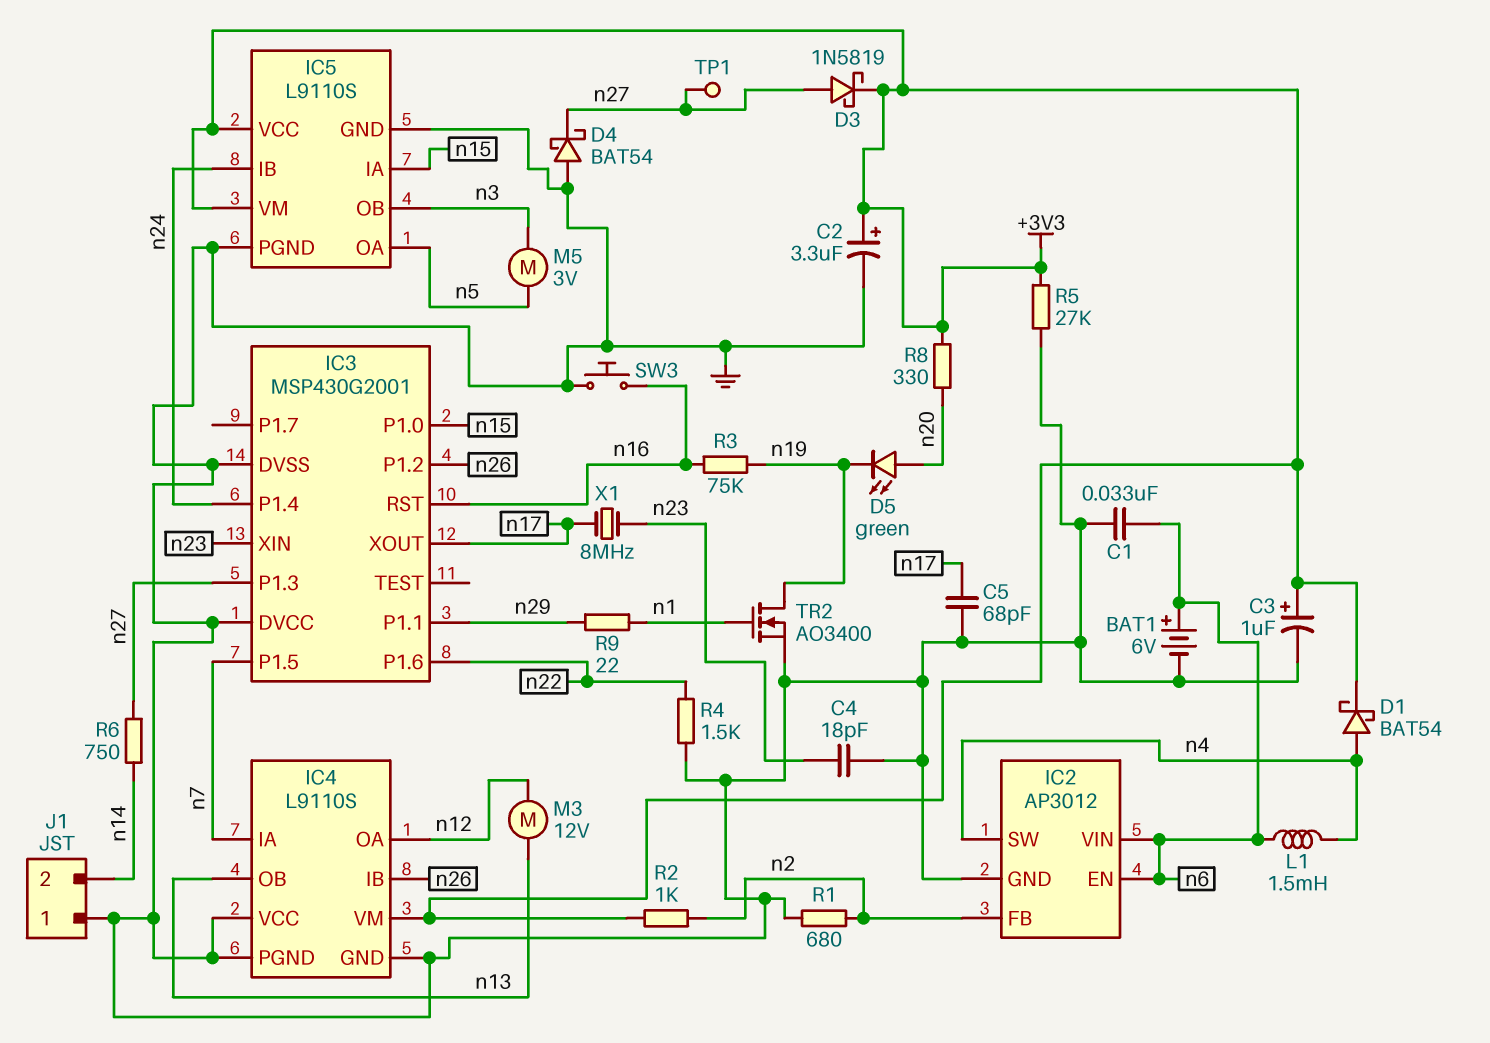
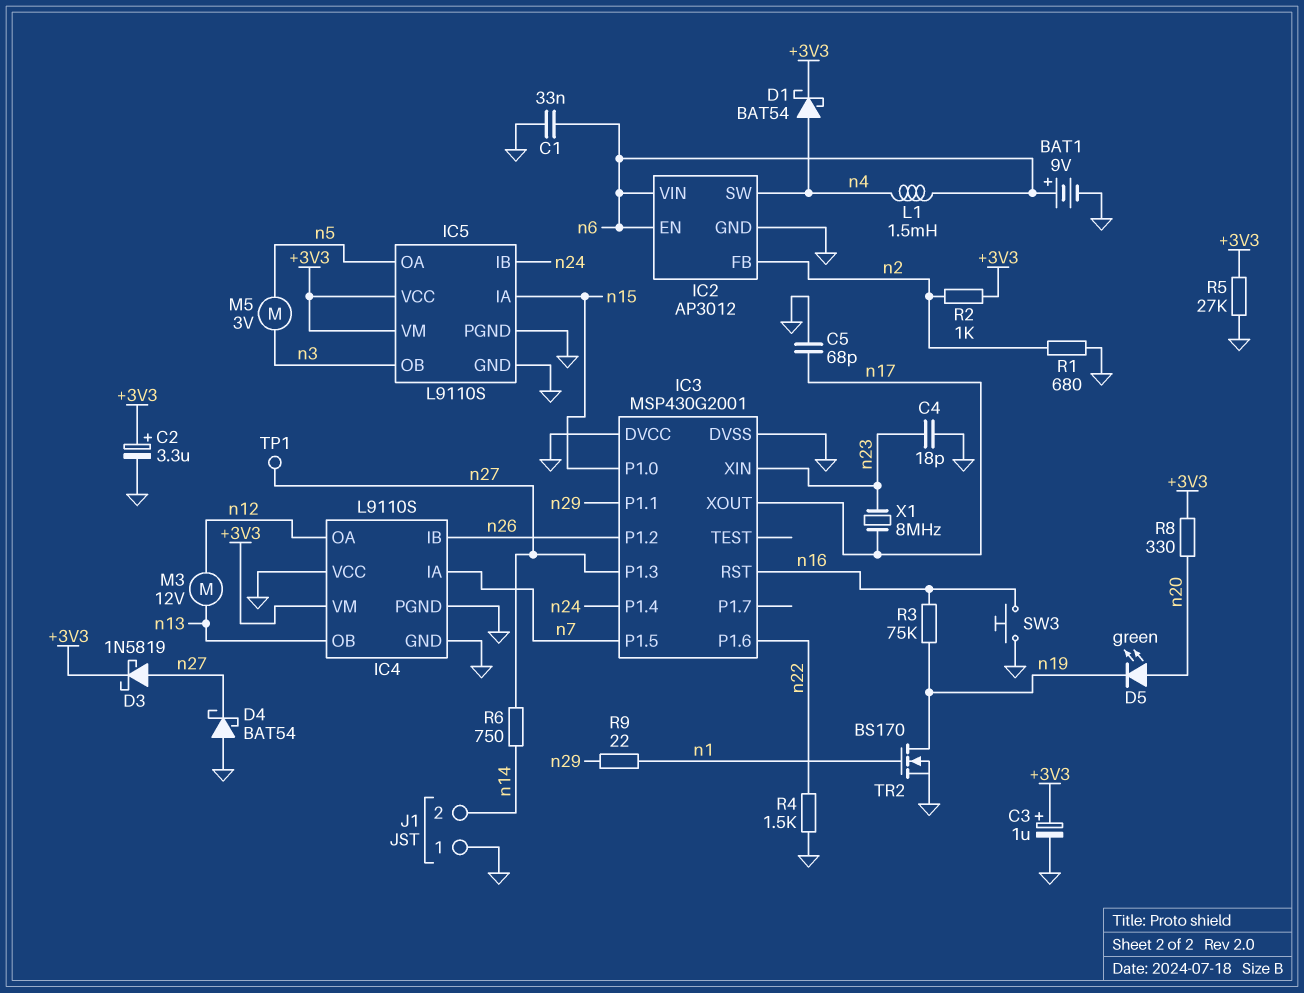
BAT1: 6V (plus n6, minus GND) -> 9V (plus n6, minus GND)
TR2: NMOS AO3400 (G n1, D n19, S GND) -> NMOS BS170 (G n1, D n19, S GND)

